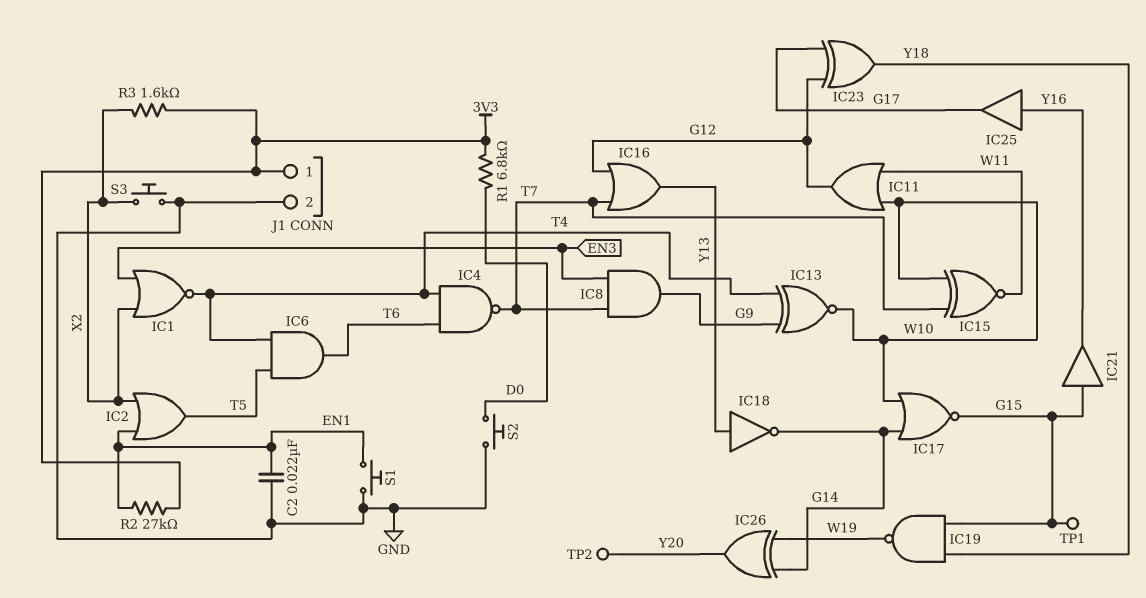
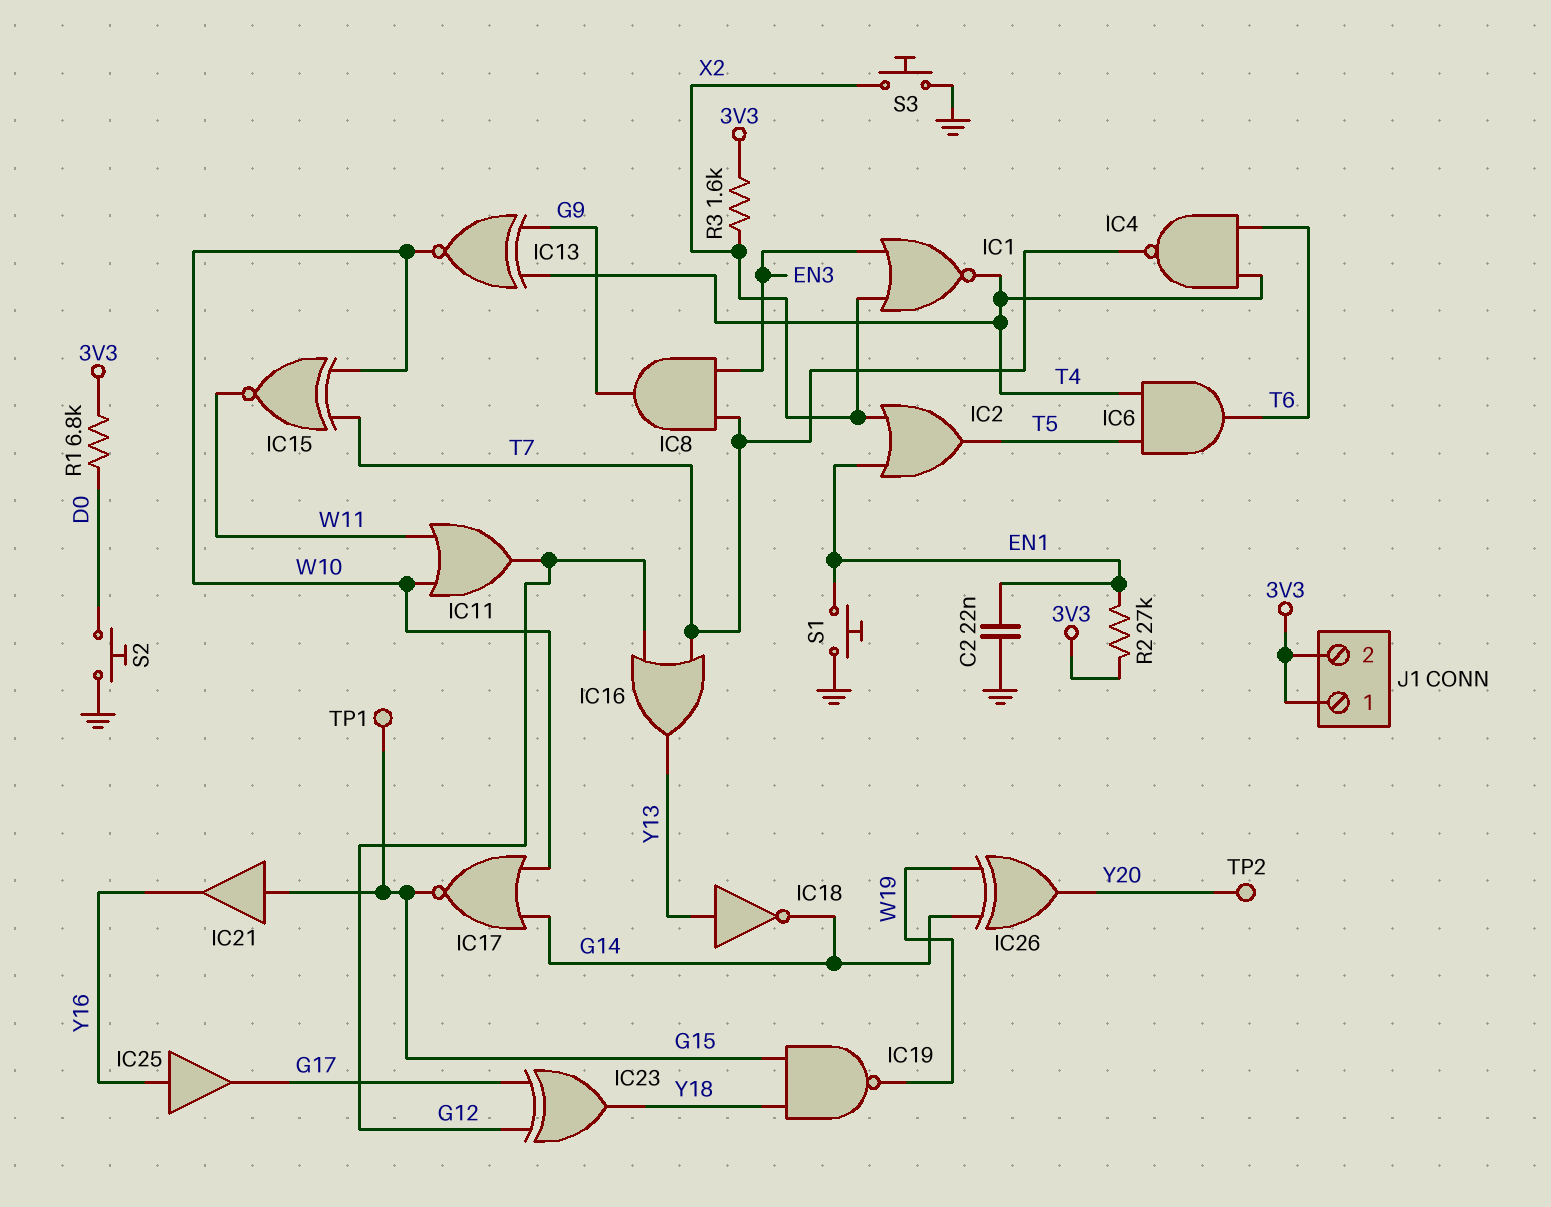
J1 pin 2: GND -> 3V3

